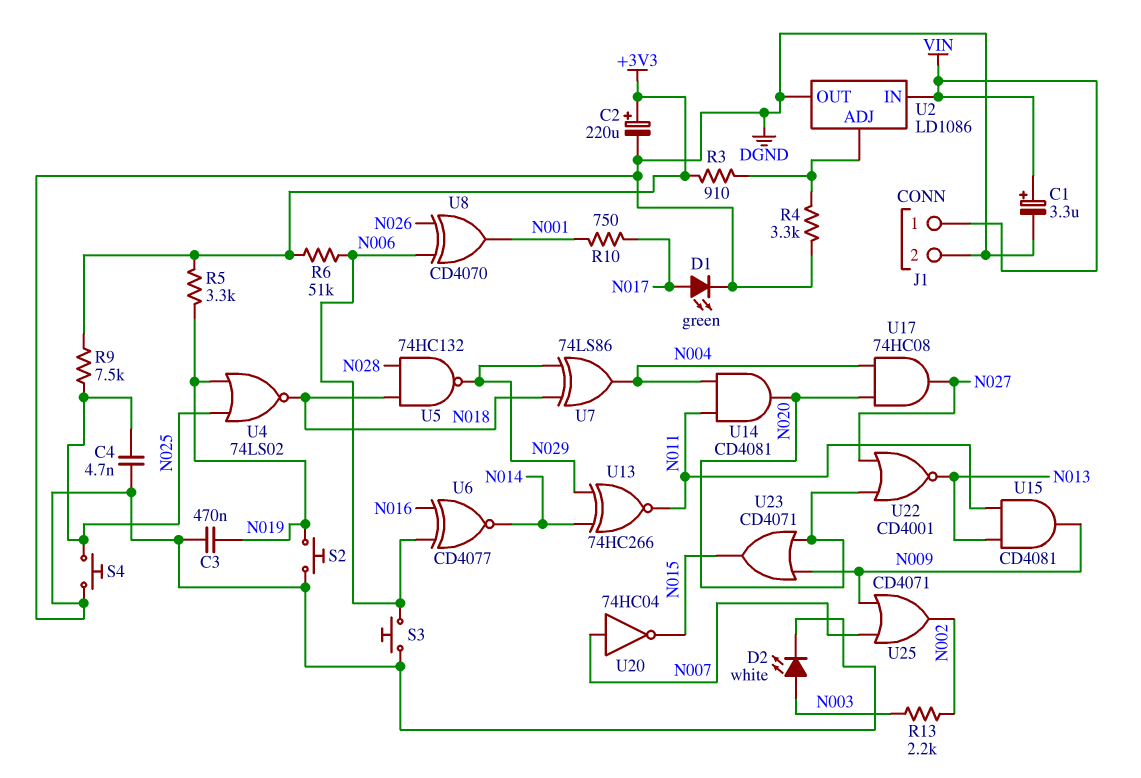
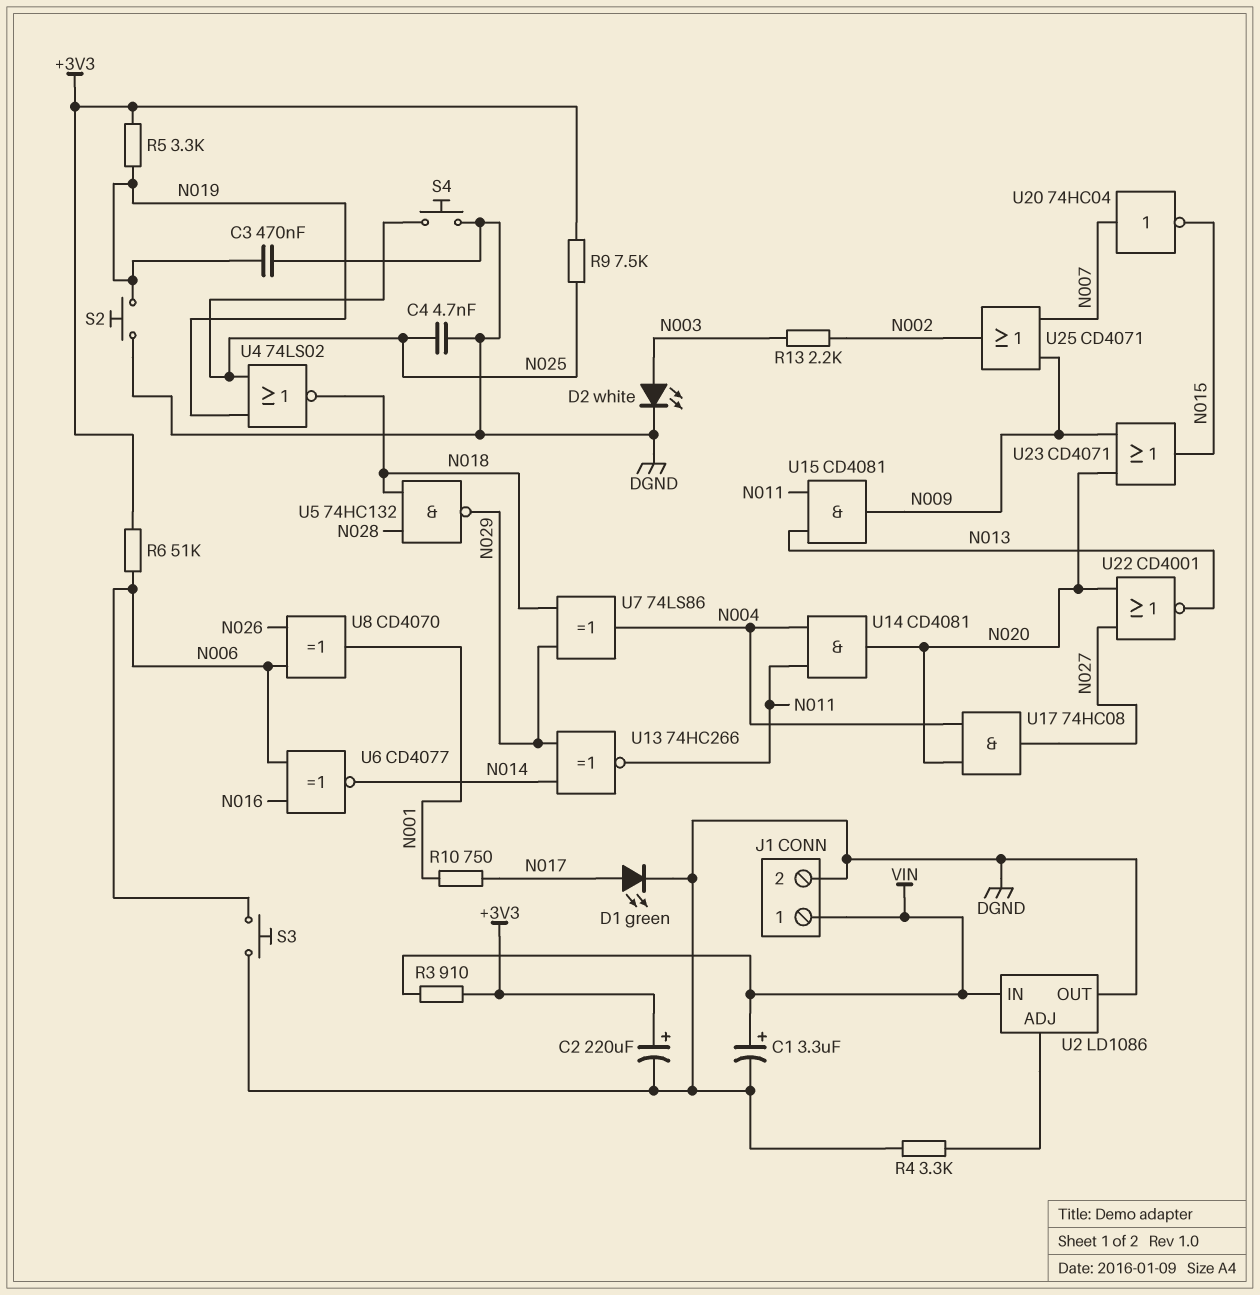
R3: 910 (+3V3, U2/ADJ) -> 910 (+3V3, VIN)

